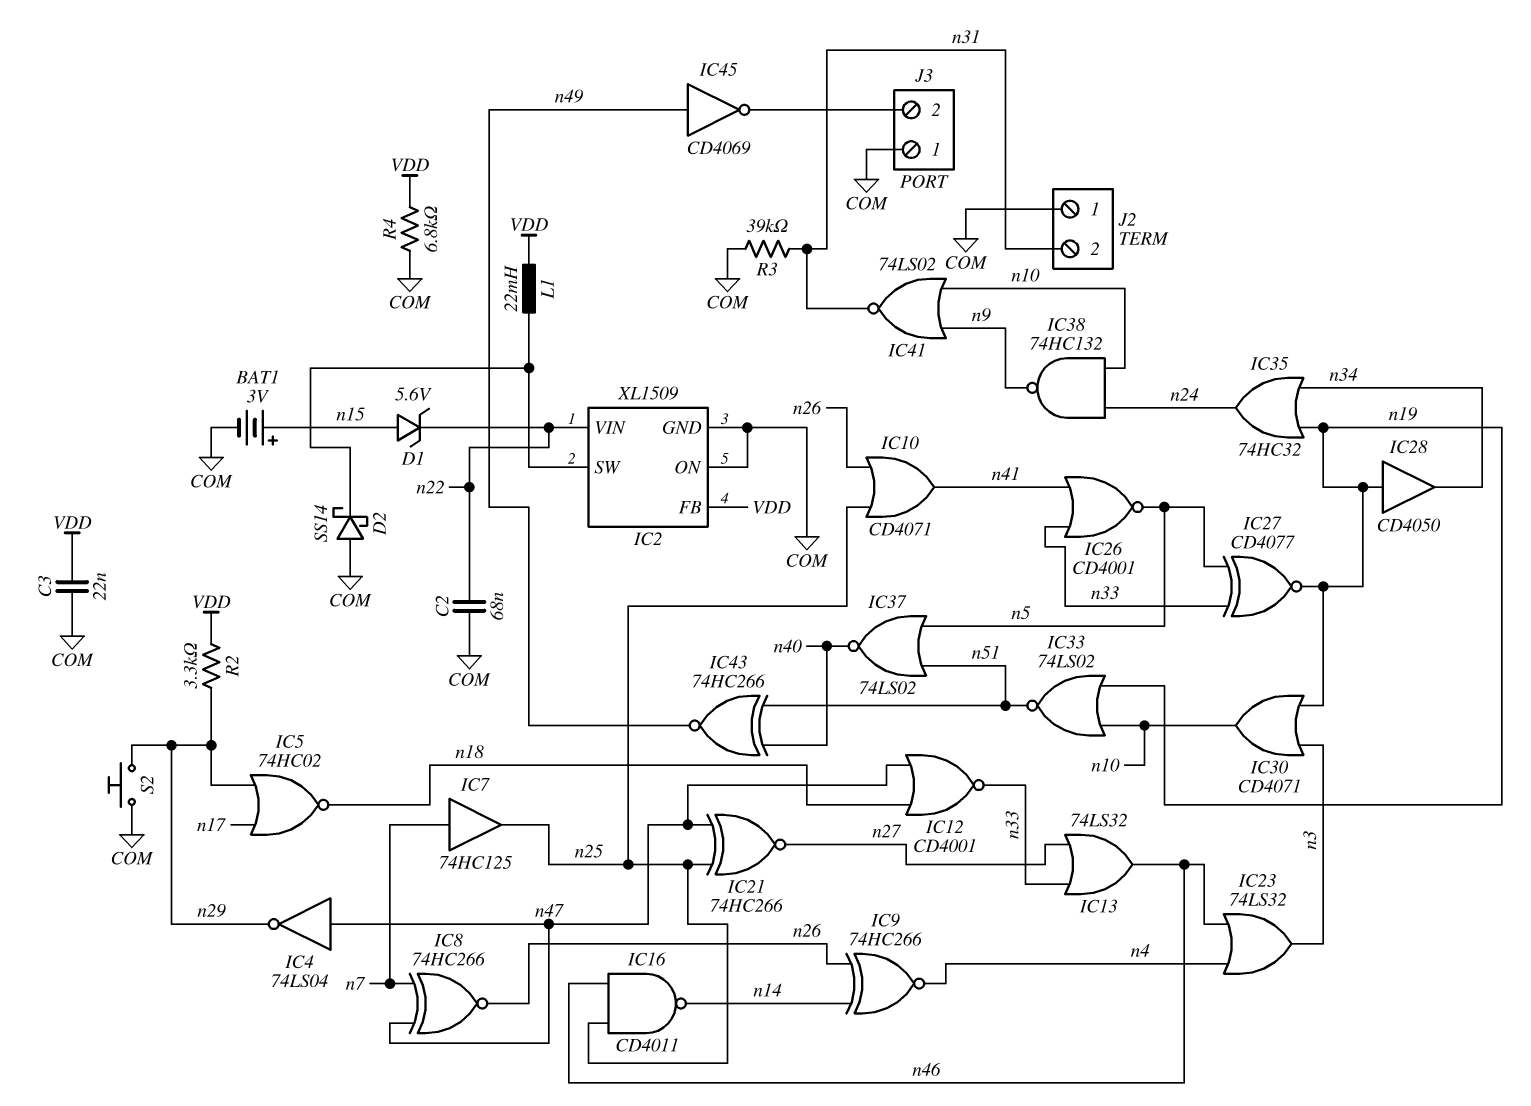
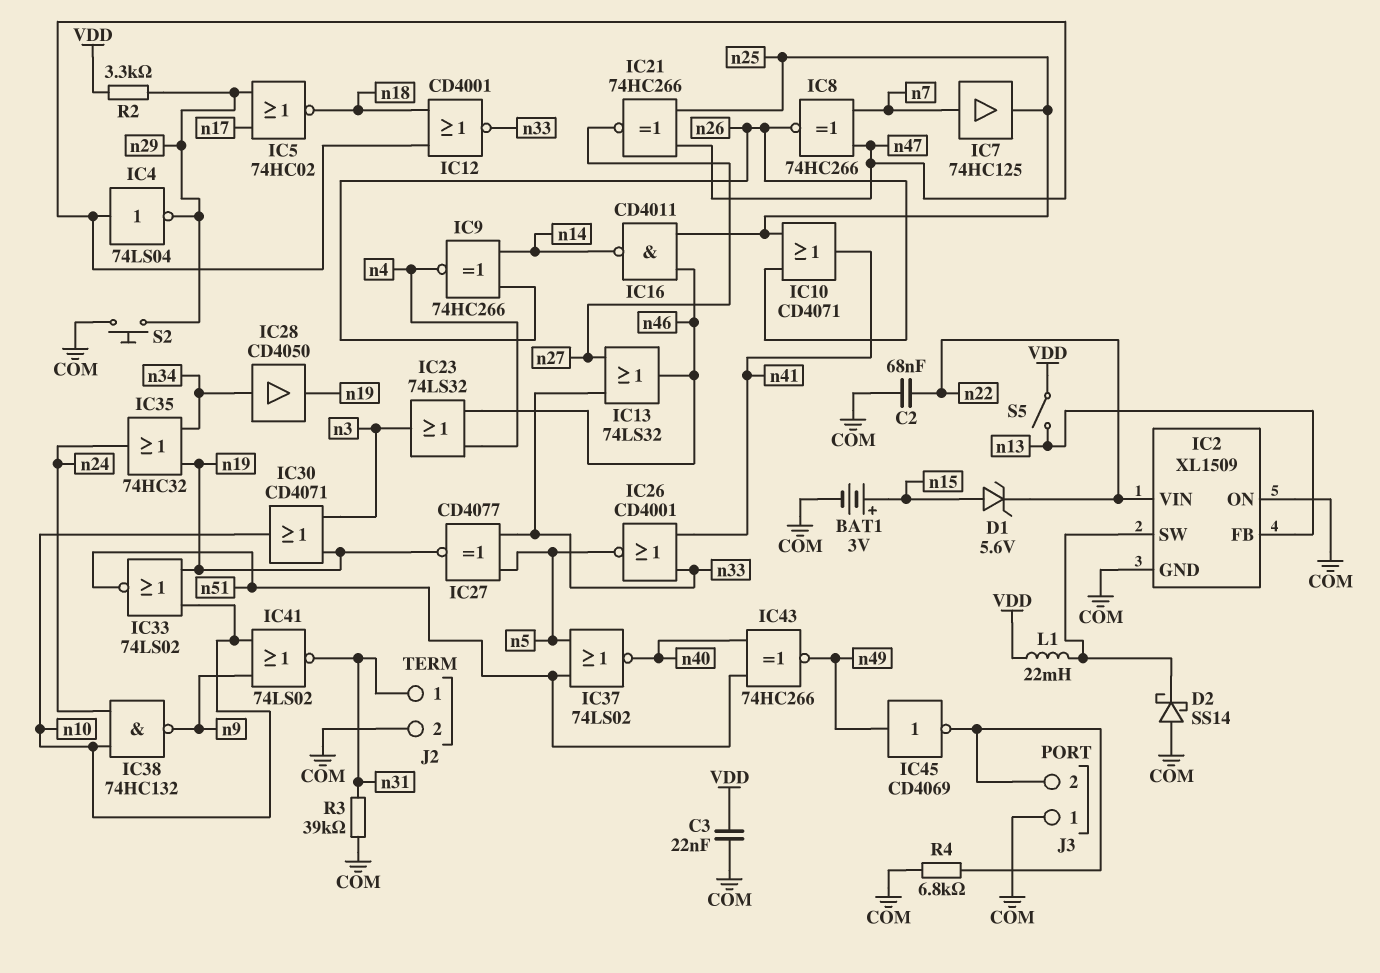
IC2 pin FB: VDD -> n13
IC28: buffer CD4050 (in n19, out n34) -> buffer CD4050 (in n34, out n19)
J2 pin 1: COM -> n31
J2 pin 2: n31 -> COM
R4: 6.8k (COM, VDD) -> 6.8k (COM, J3/2)
S5: none -> switch (VDD, n13)

